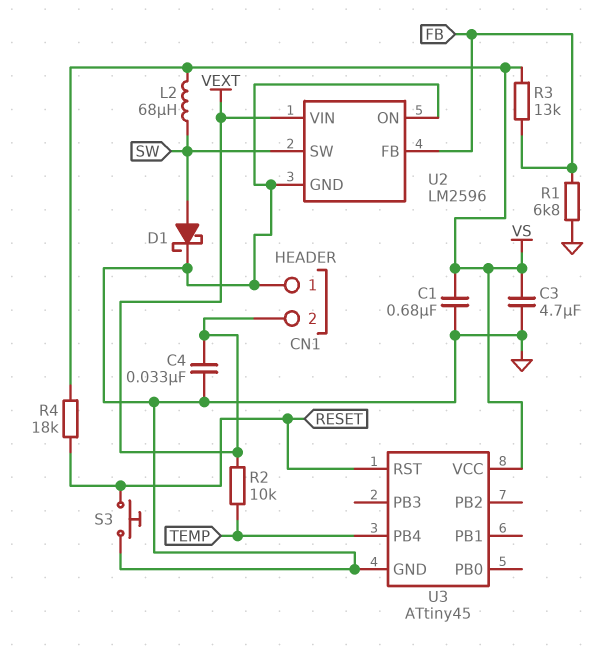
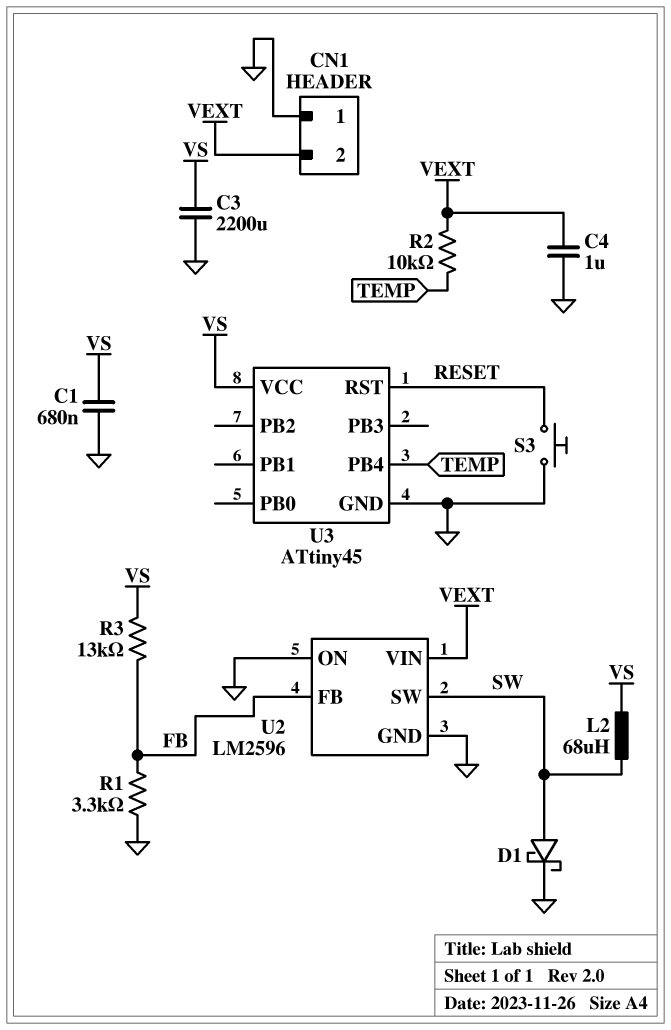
C3: 4.7uF (GND, VS) -> 2200uF (GND, VS)
C4: 33nF (GND, VEXT) -> 1uF (GND, VEXT)
R1: 6.8k (FB, GND) -> 3.3k (FB, GND)
R4: 18k (RESET, VS) -> none

